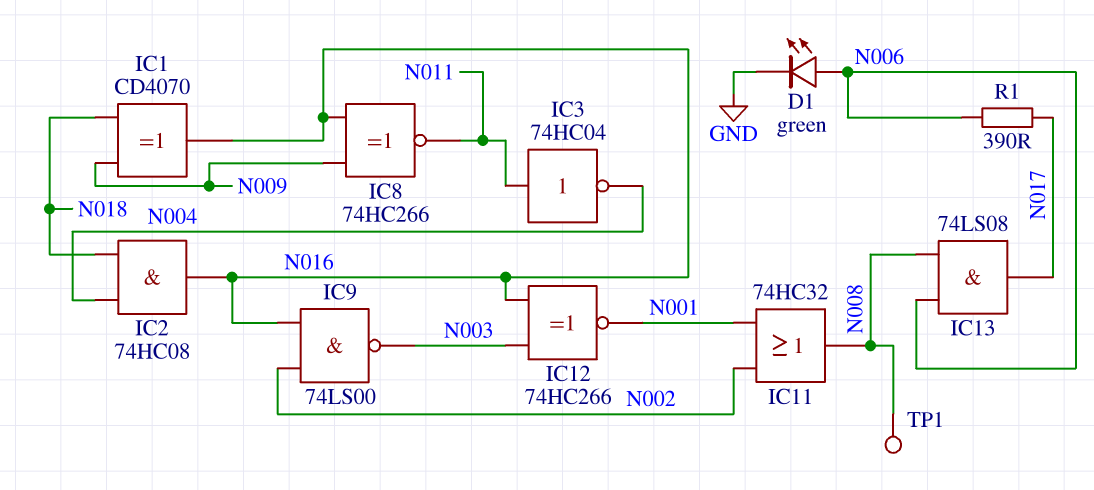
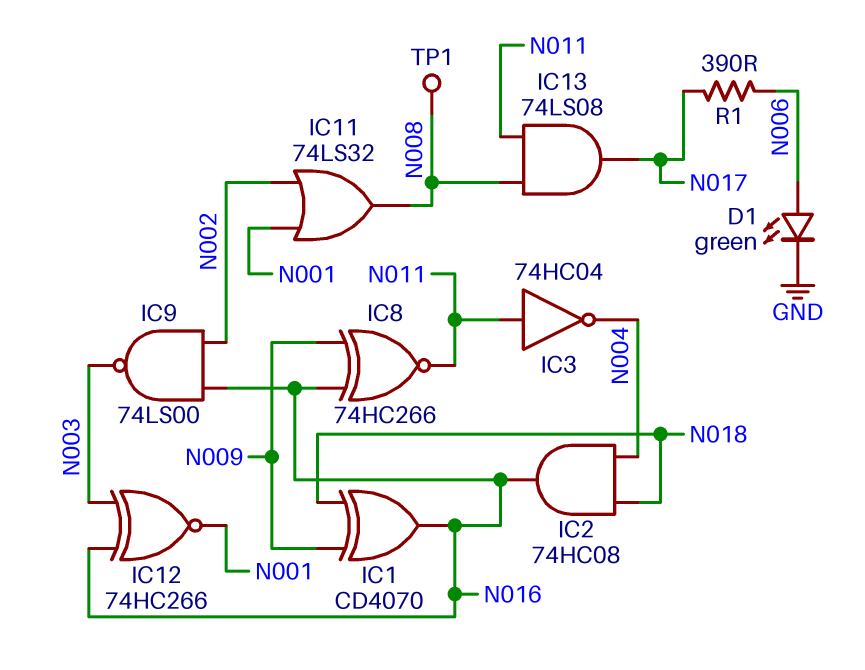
IC11: OR 74HC32 (in N001, in N002, out N008) -> OR 74LS32 (in N001, in N002, out N008)
IC13: AND 74LS08 (in N006, in N008, out N017) -> AND 74LS08 (in N008, in N011, out N017)

